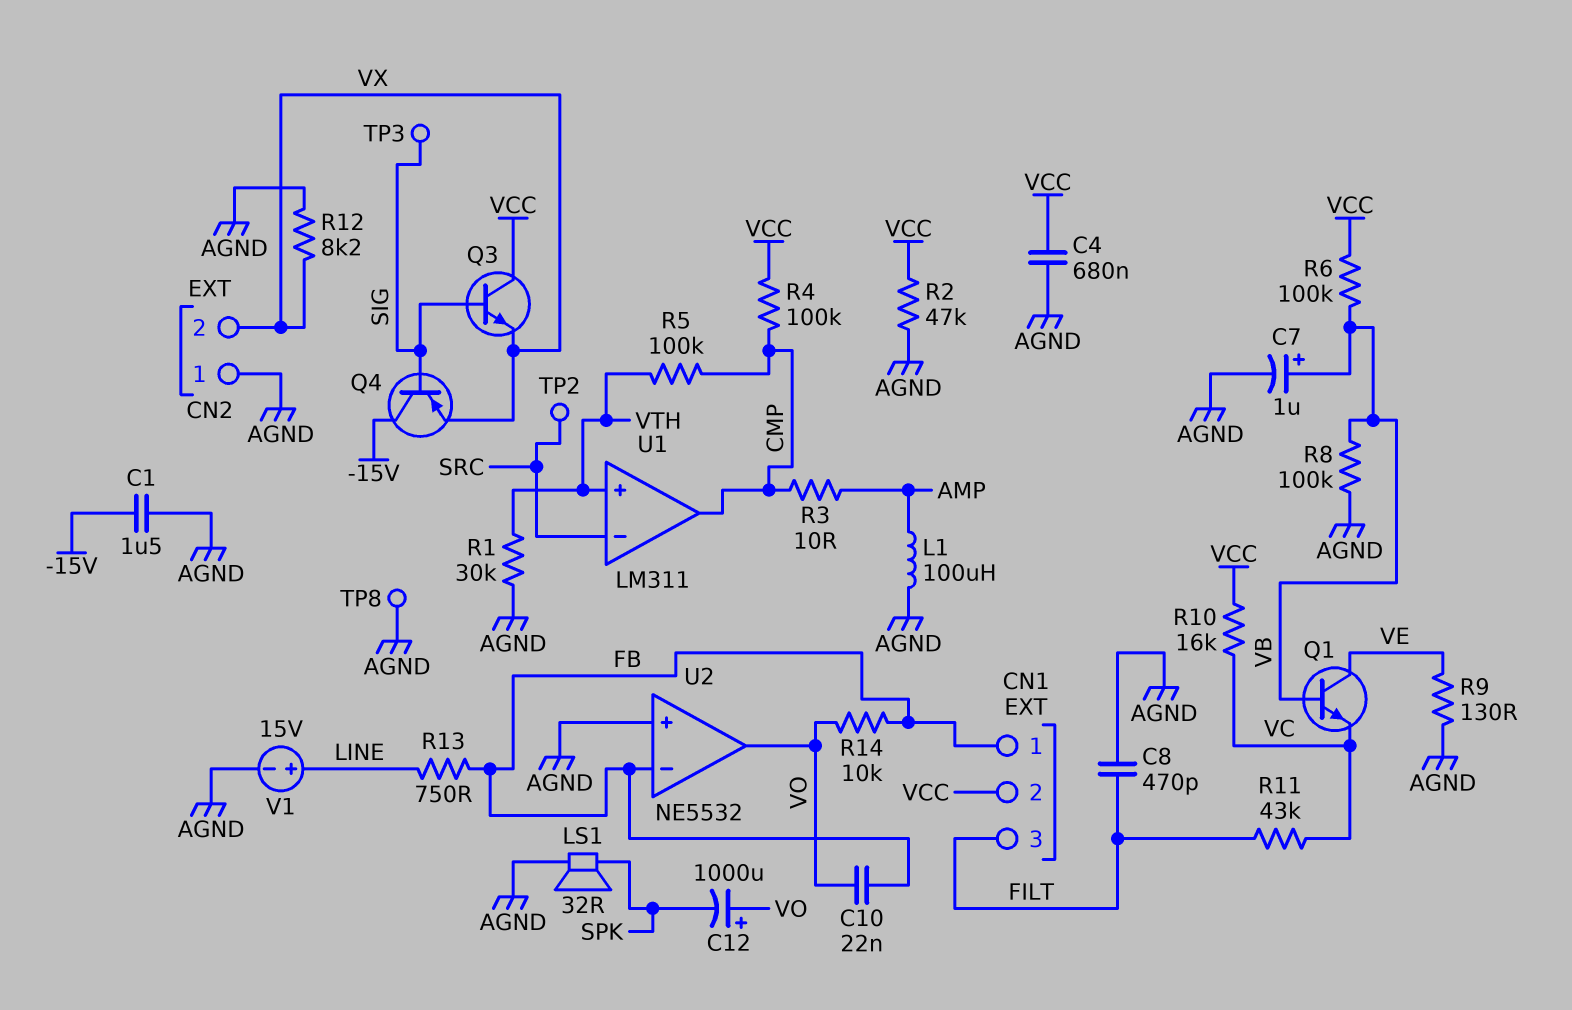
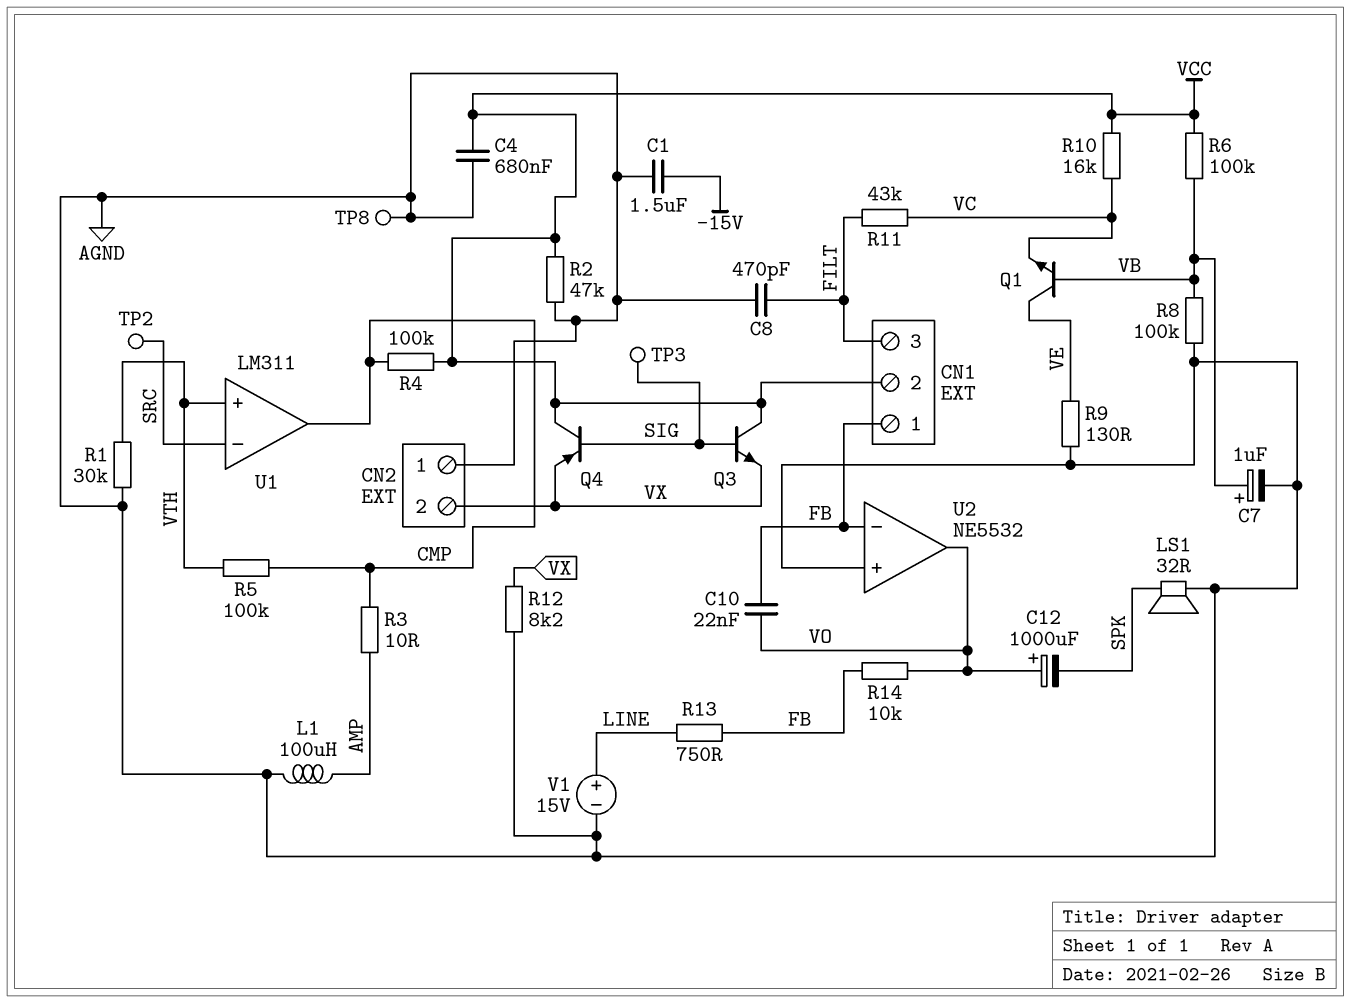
Q4: PNP (B SIG, C -15V, E VX) -> PNP (B SIG, C VCC, E VX)

